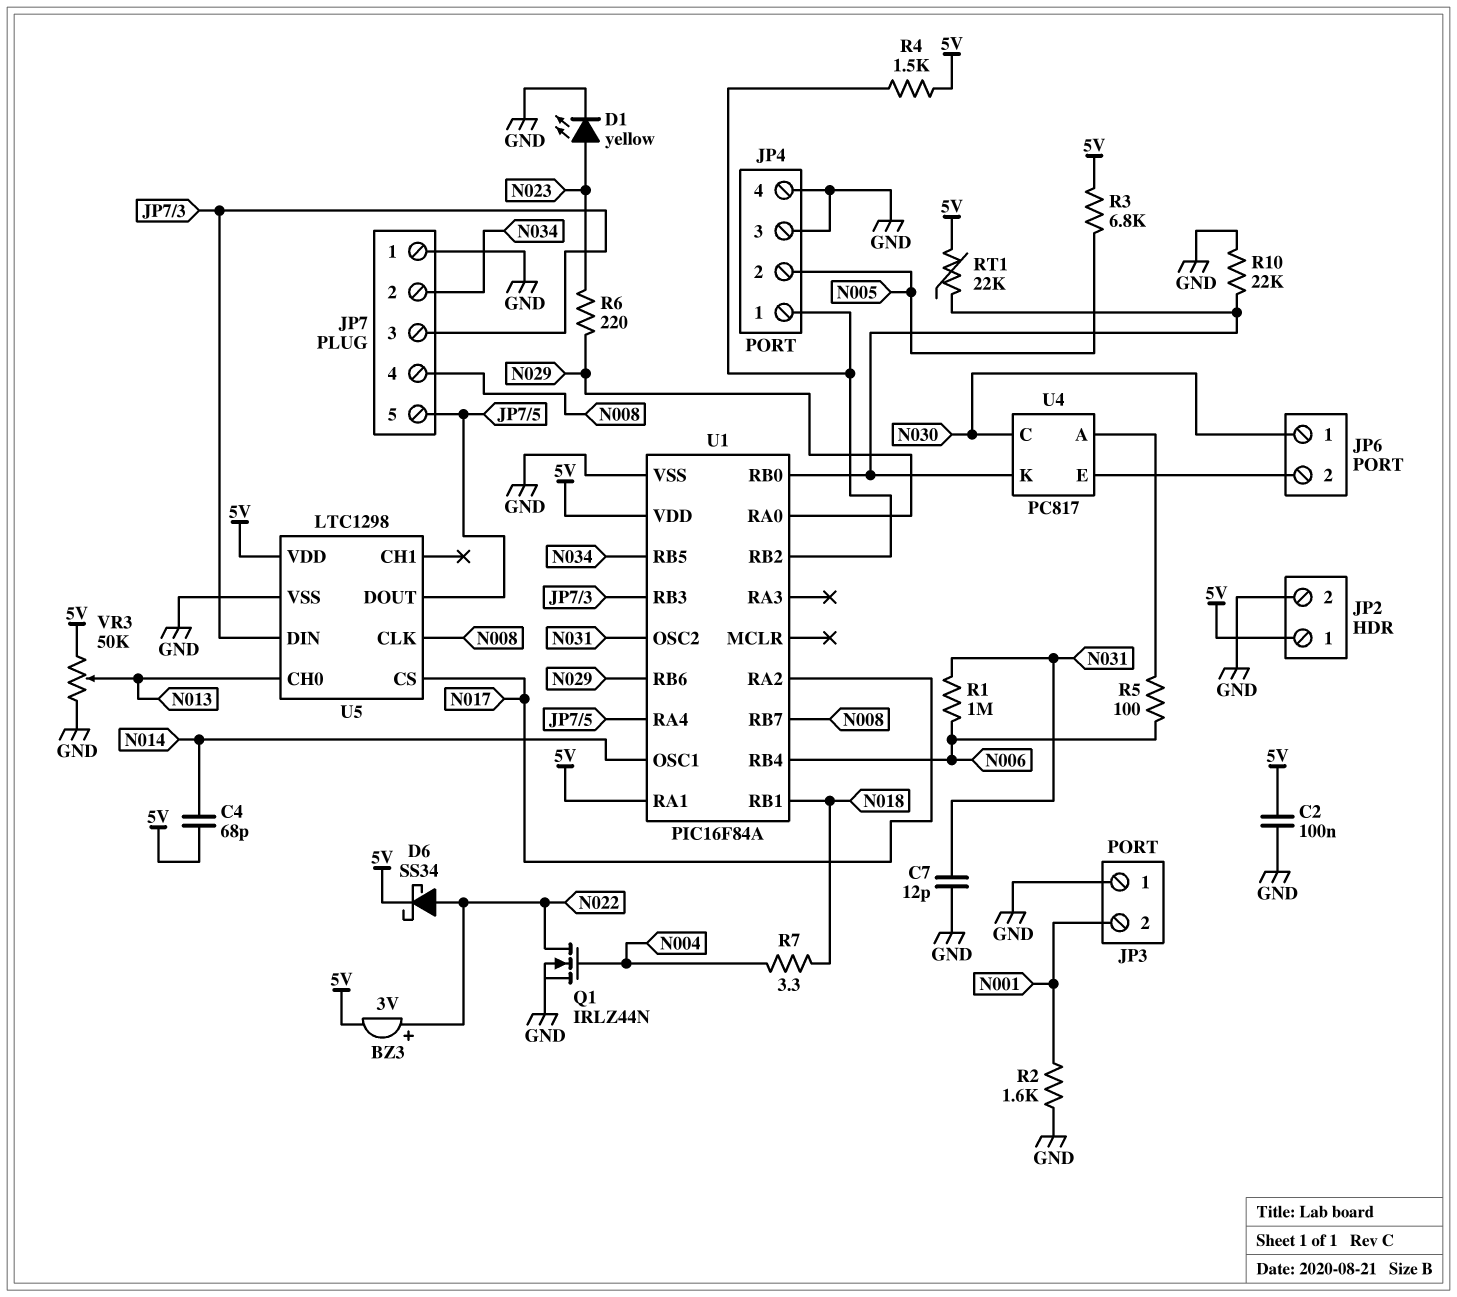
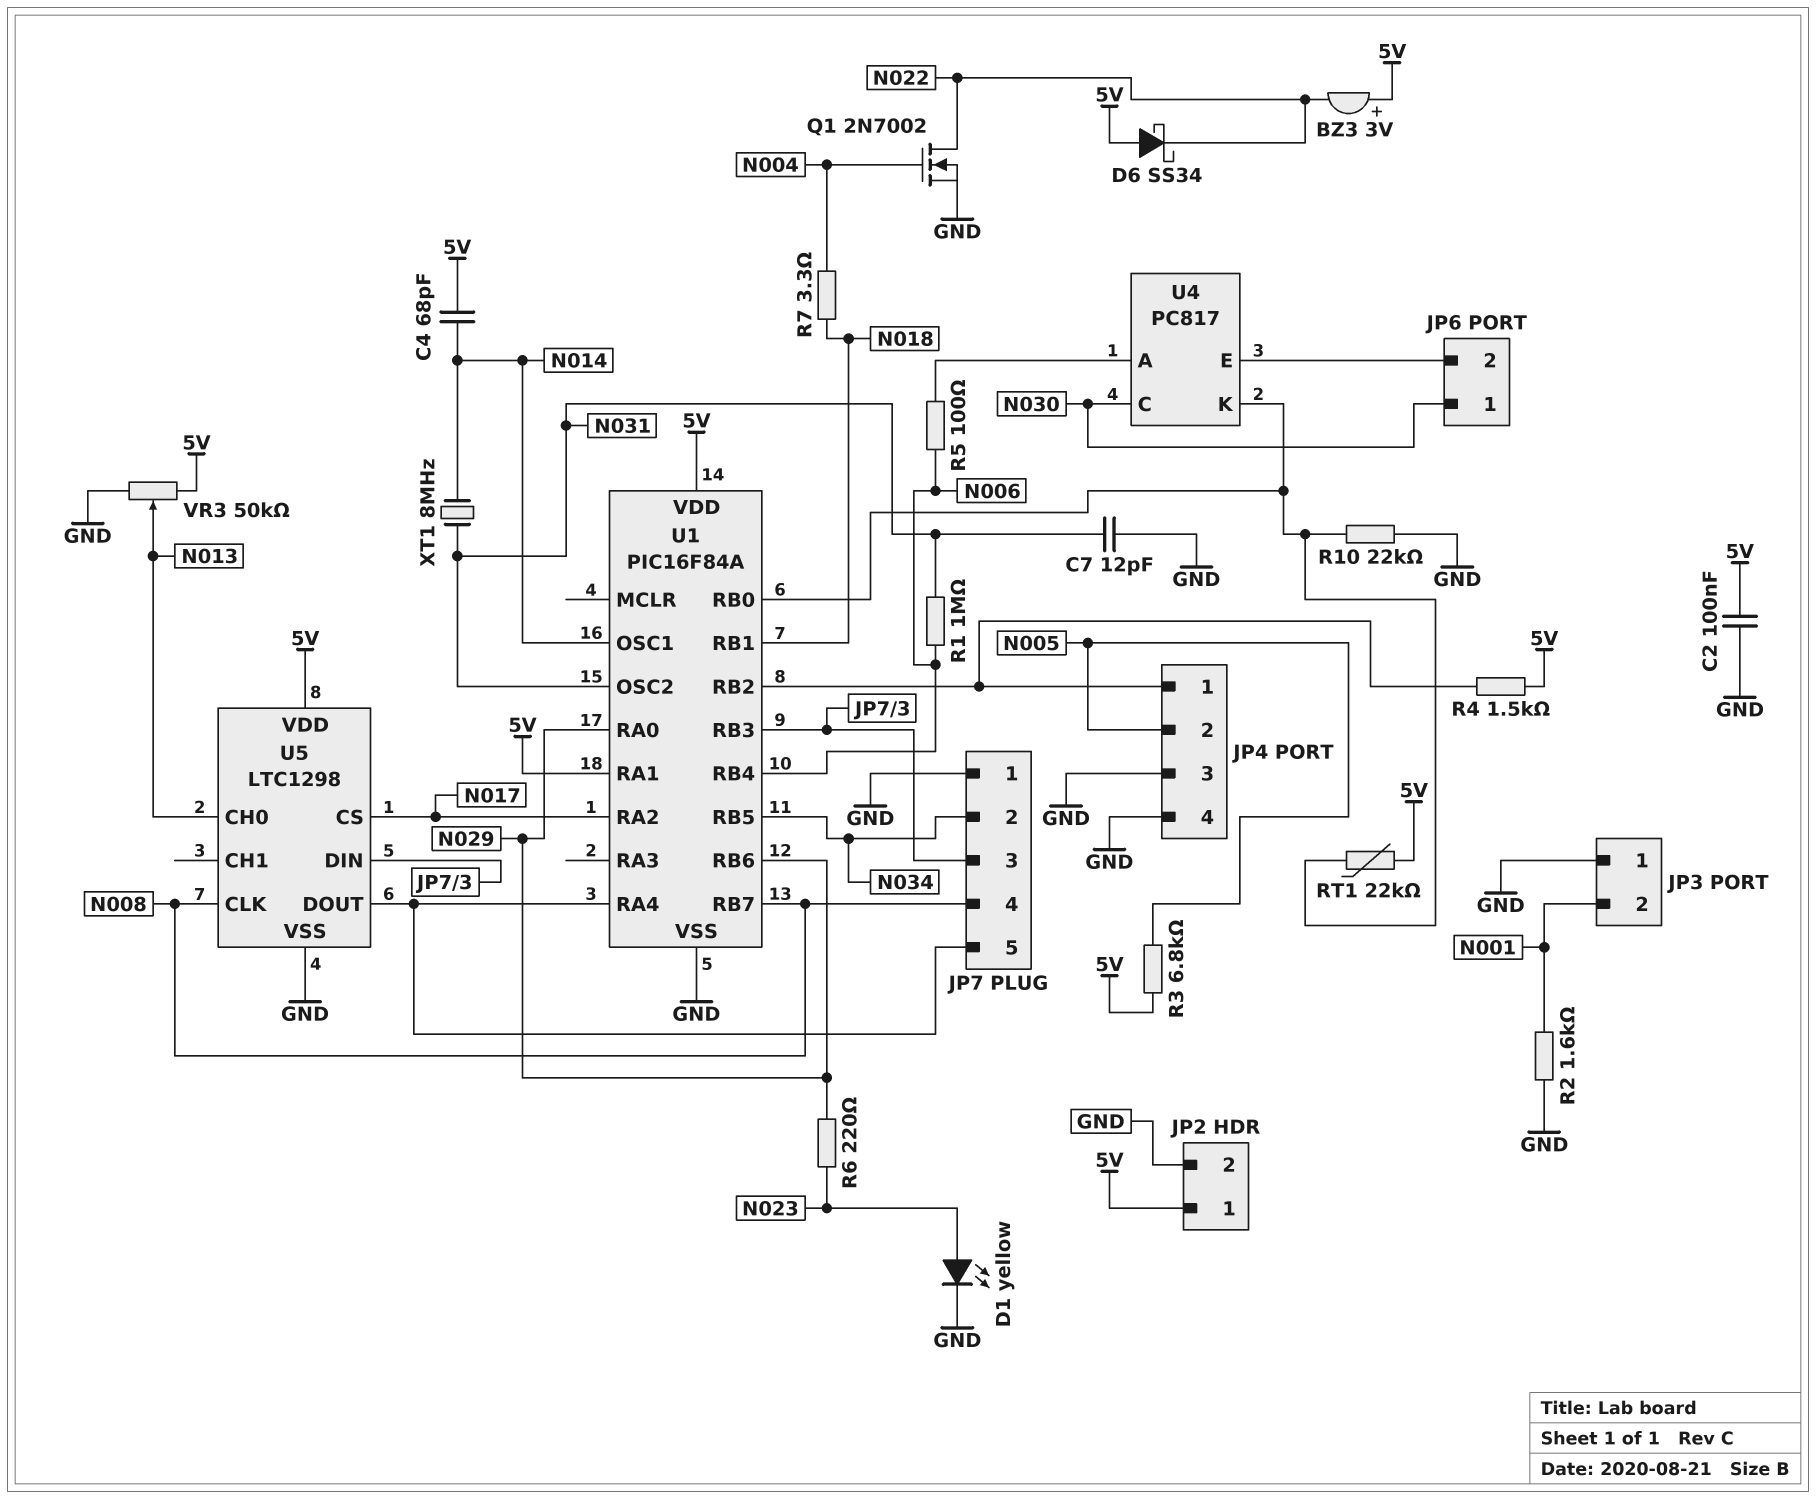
BZ3: buzzer 3V (plus N022, minus 5V) -> buzzer 3V (plus 5V, minus N022)
D6: schottky SS34 (A N022, K 5V) -> schottky SS34 (A 5V, K N022)
Q1: NMOS IRLZ44N (G N004, D N022, S GND) -> NMOS 2N7002 (G N004, D N022, S GND)
XT1: none -> 8MHz (N014, N031)

